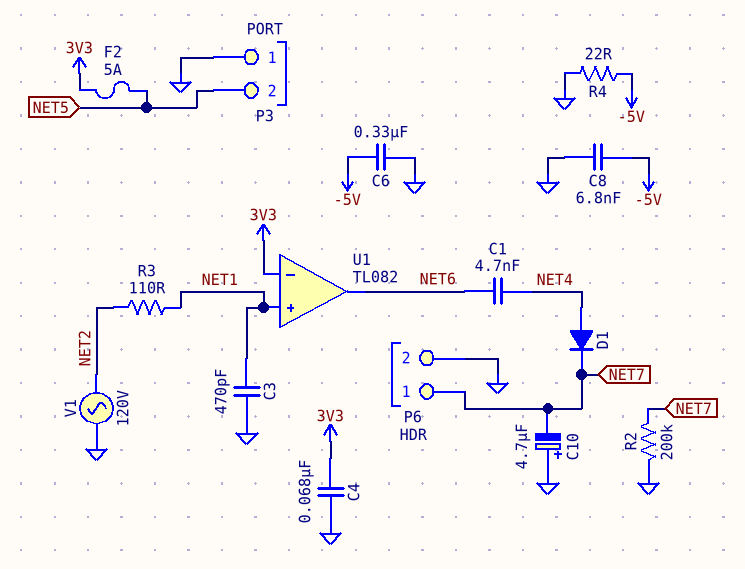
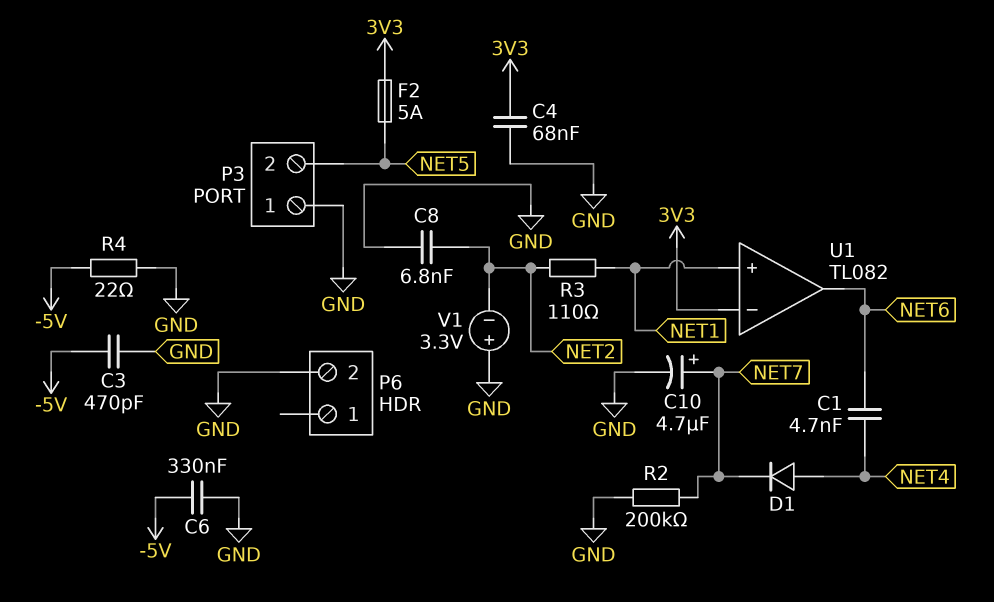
C3: 470pF (GND, NET1) -> 470pF (-5V, GND)
C8: 6.8nF (-5V, GND) -> 6.8nF (GND, NET2)
C10: 4.7uF (plus GND, minus NET7) -> 4.7uF (plus NET7, minus GND)
P6 pin 1: NET7 -> none
V1: AC 120V (GND, NET2) -> 3.3V (plus GND, minus NET2)

